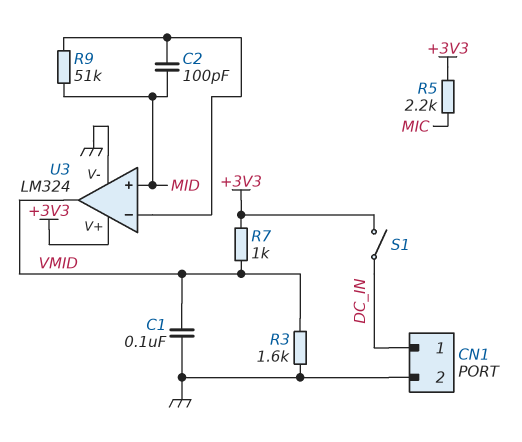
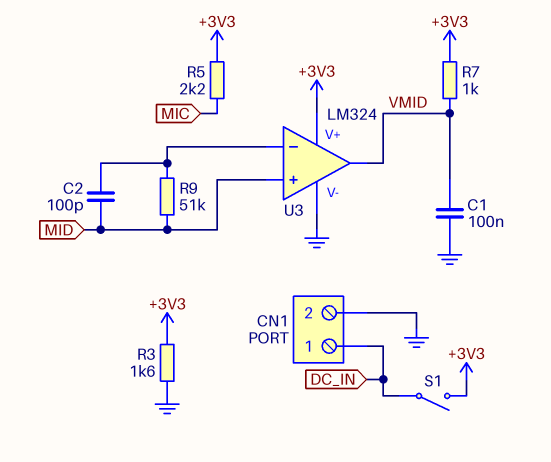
R3: 1.6k (GND, VMID) -> 1.6k (+3V3, GND)

